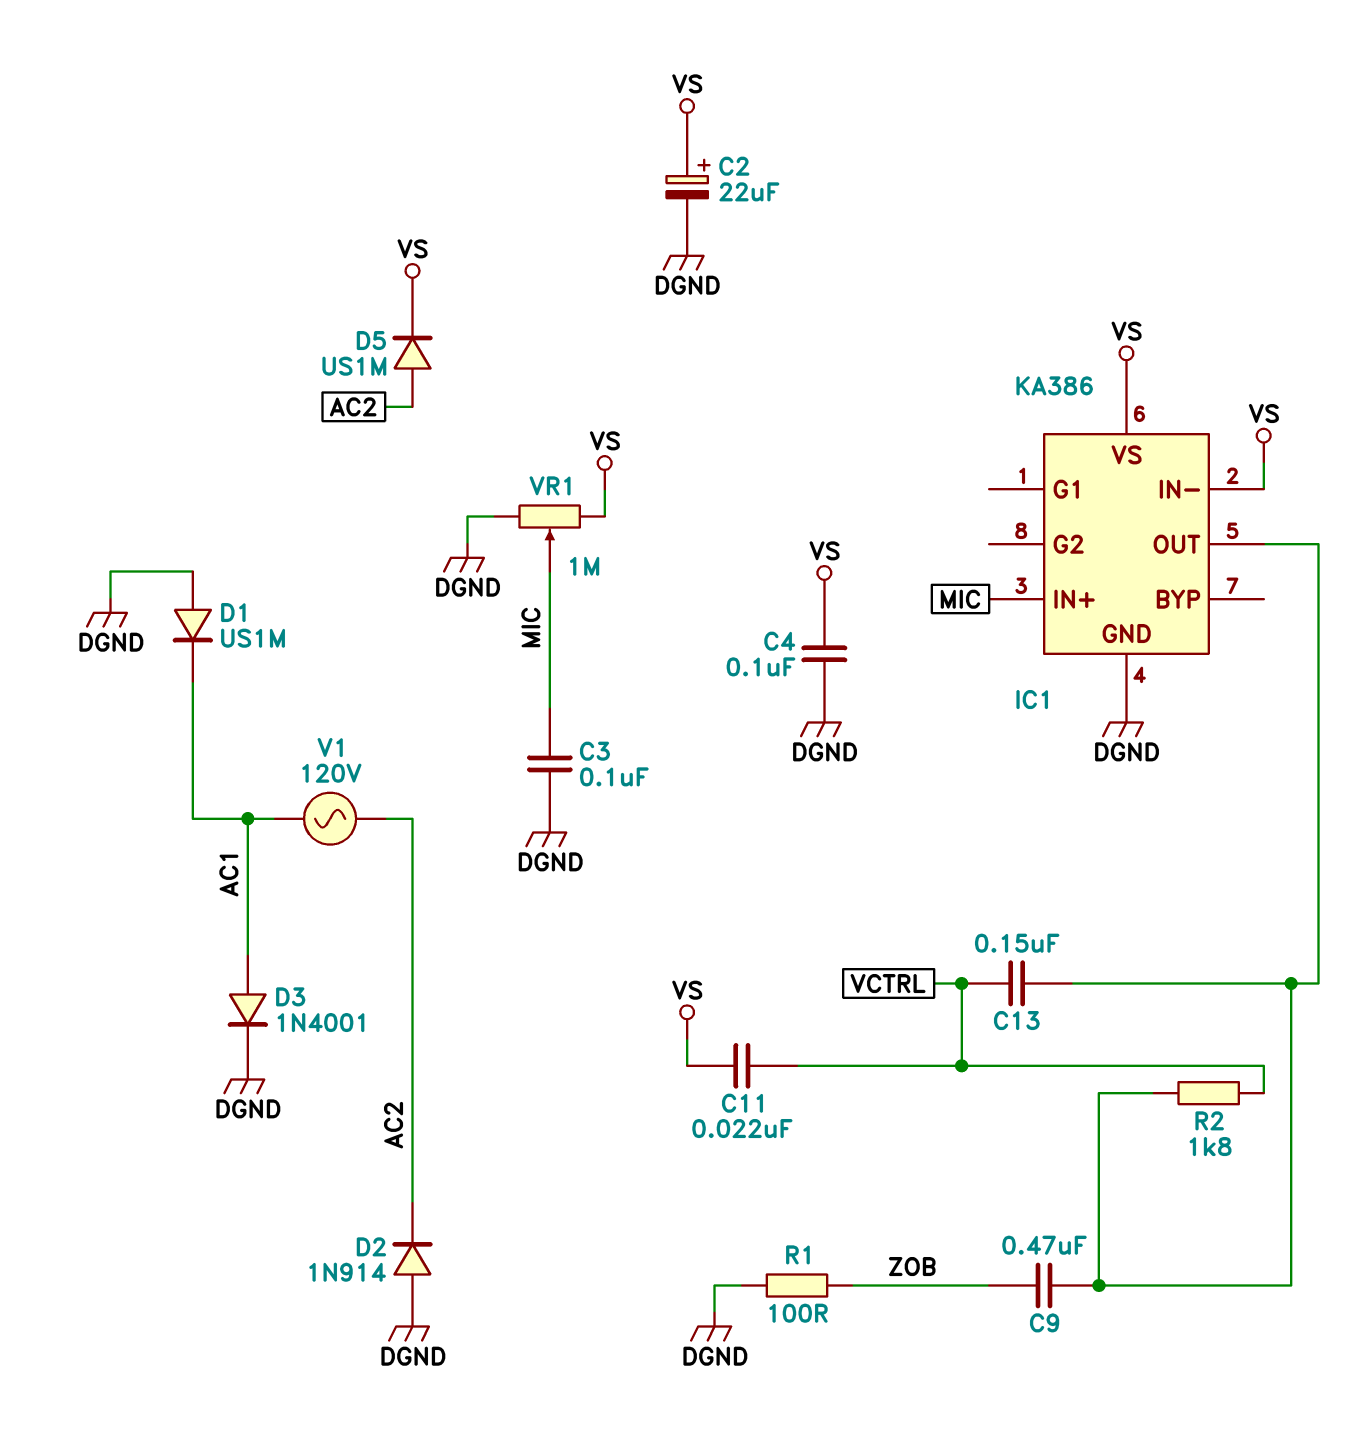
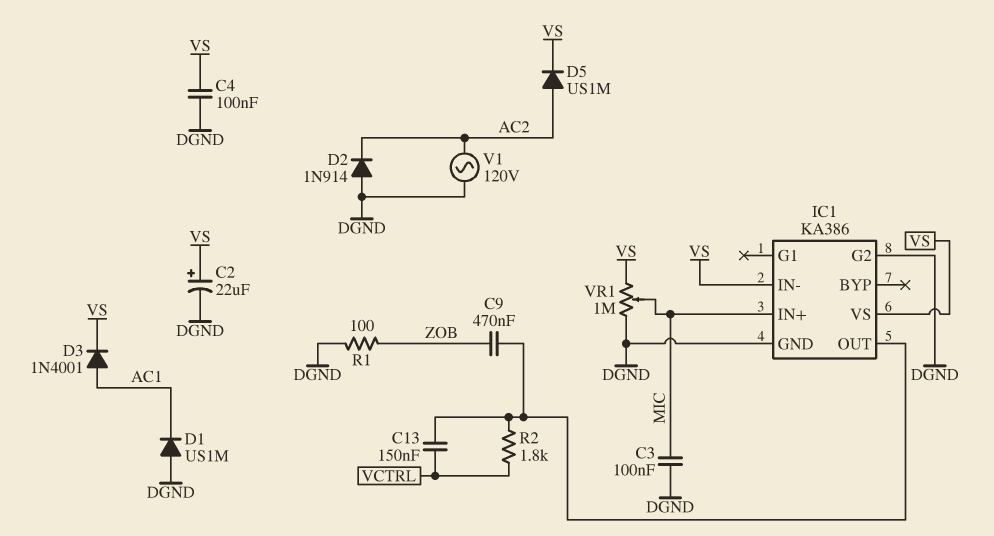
C11: 22nF (VCTRL, VS) -> none
D3: diode 1N4001 (A AC1, K DGND) -> diode 1N4001 (A AC1, K VS)
IC1 pin G2: none -> DGND
V1: AC 120V (AC1, AC2) -> AC 120V (AC2, DGND)

